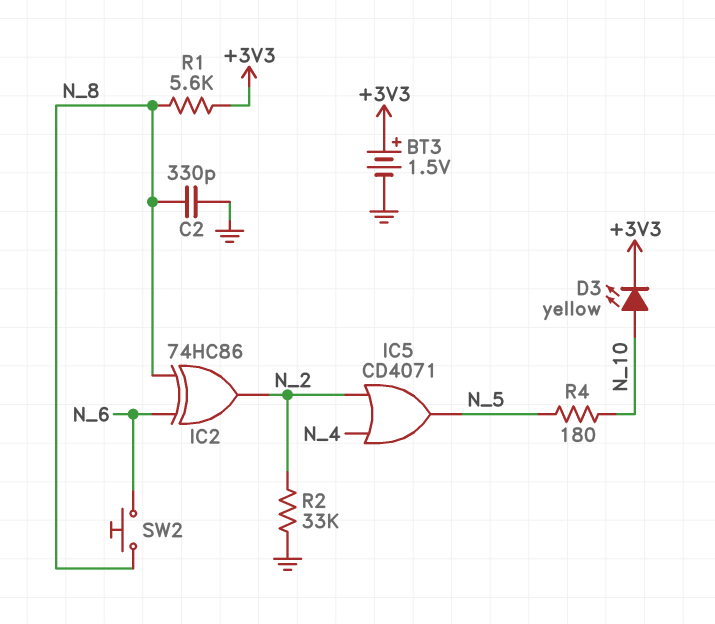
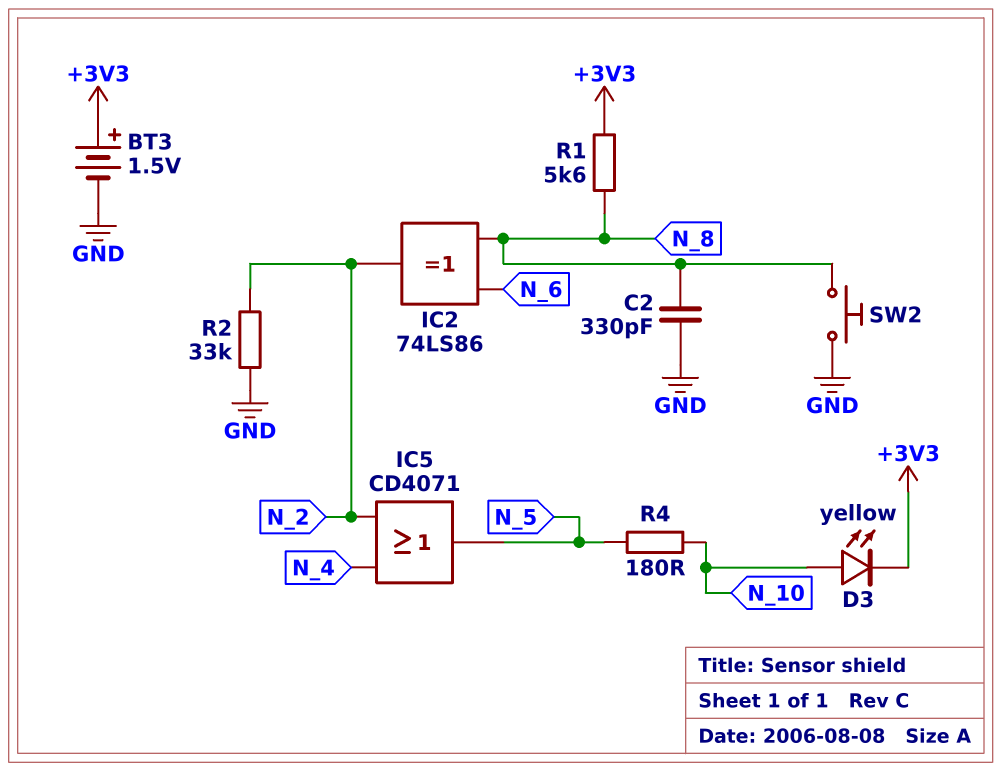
IC2: XOR 74HC86 (in N_6, in N_8, out N_2) -> XOR 74LS86 (in N_6, in N_8, out N_2)
SW2: button (N_6, N_8) -> button (GND, N_8)

